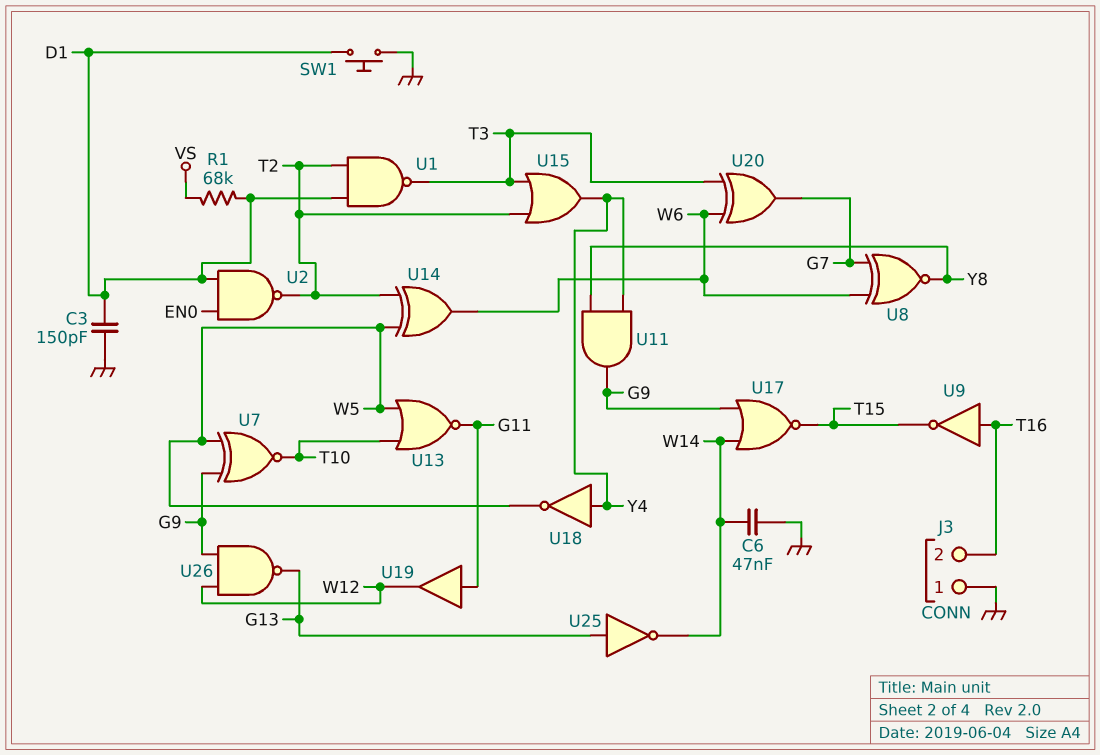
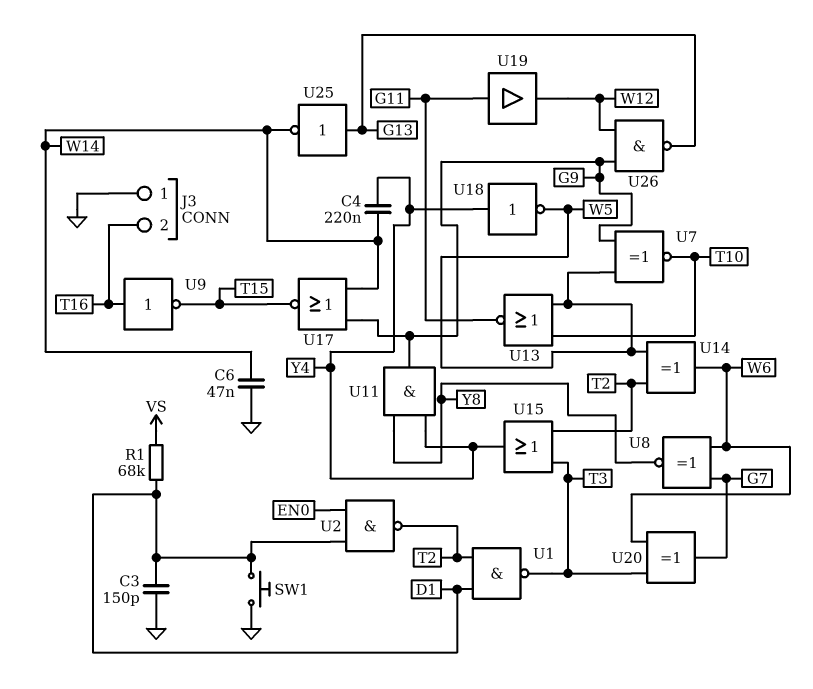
C4: none -> 220nF (W14, Y4)

